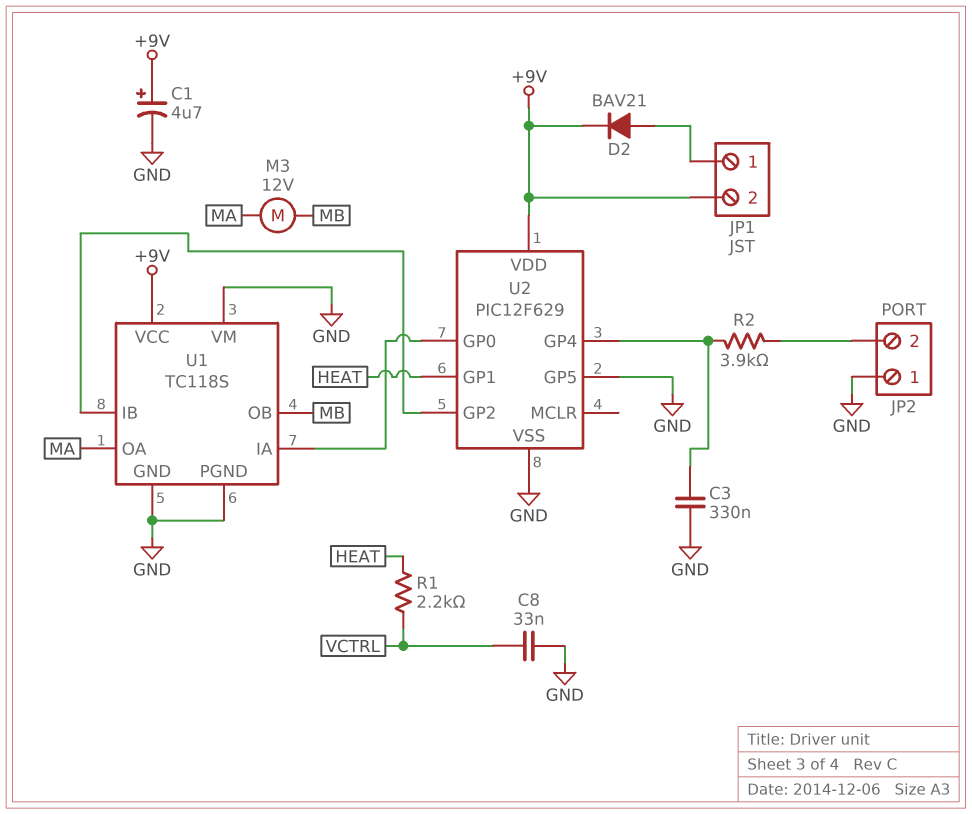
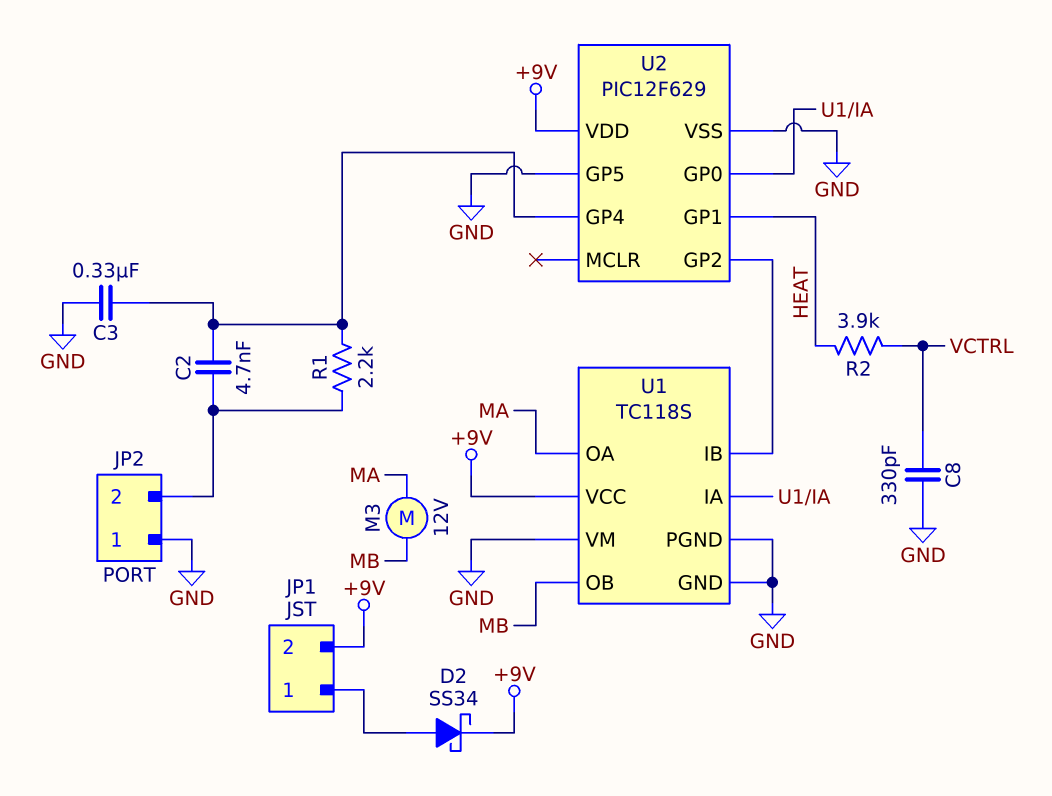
C1: 4.7uF (plus +9V, minus GND) -> none
C2: none -> 4.7nF (JP2/2, U2/GP4)
C8: 33nF (GND, VCTRL) -> 330pF (GND, VCTRL)
D2: diode BAV21 (A JP1/1, K +9V) -> schottky SS34 (A JP1/1, K +9V)
R1: 2.2k (HEAT, VCTRL) -> 2.2k (JP2/2, U2/GP4)
R2: 3.9k (JP2/2, U2/GP4) -> 3.9k (HEAT, VCTRL)

